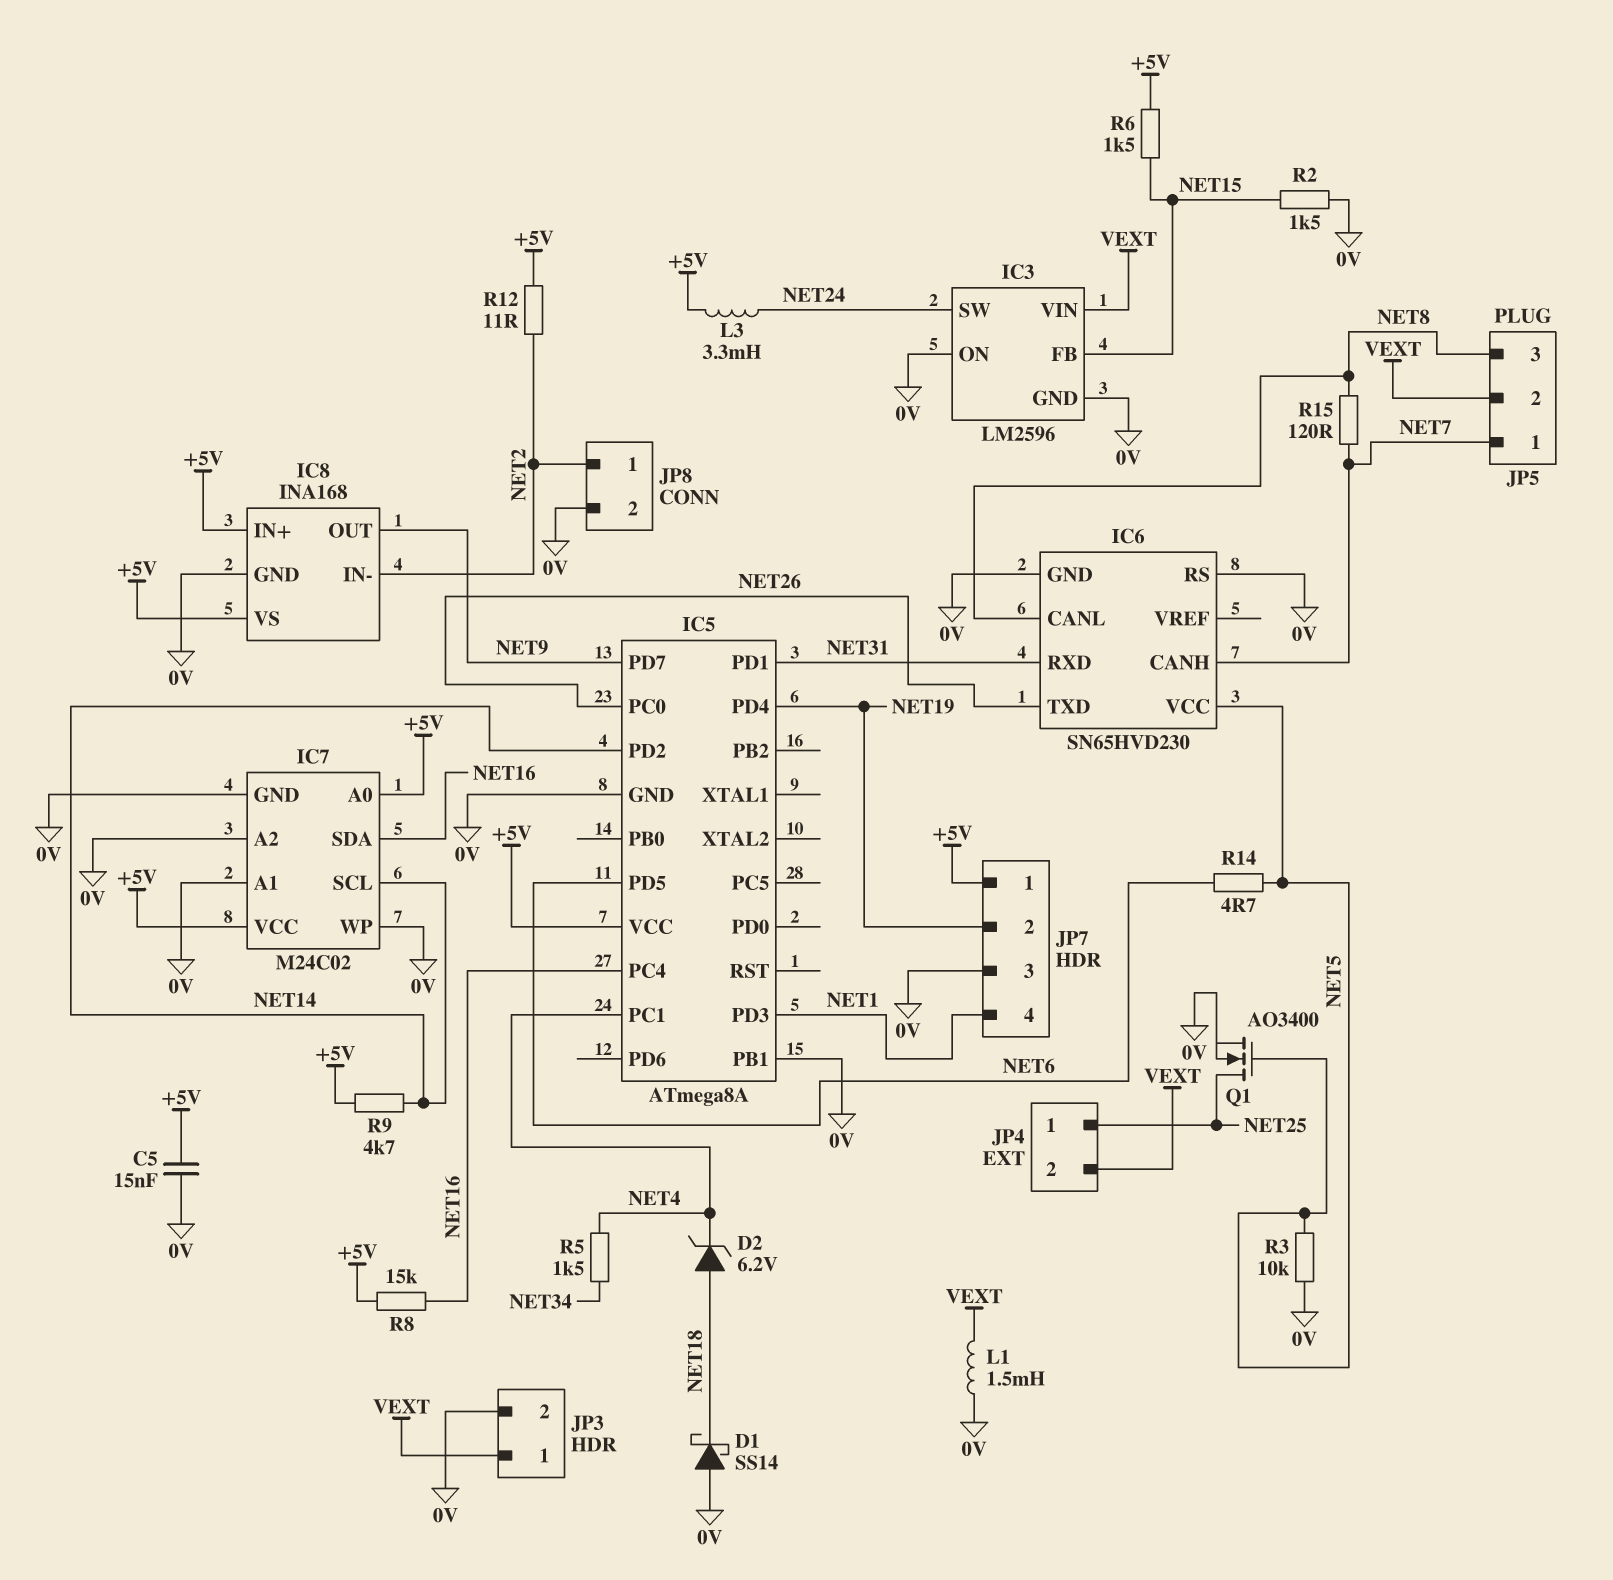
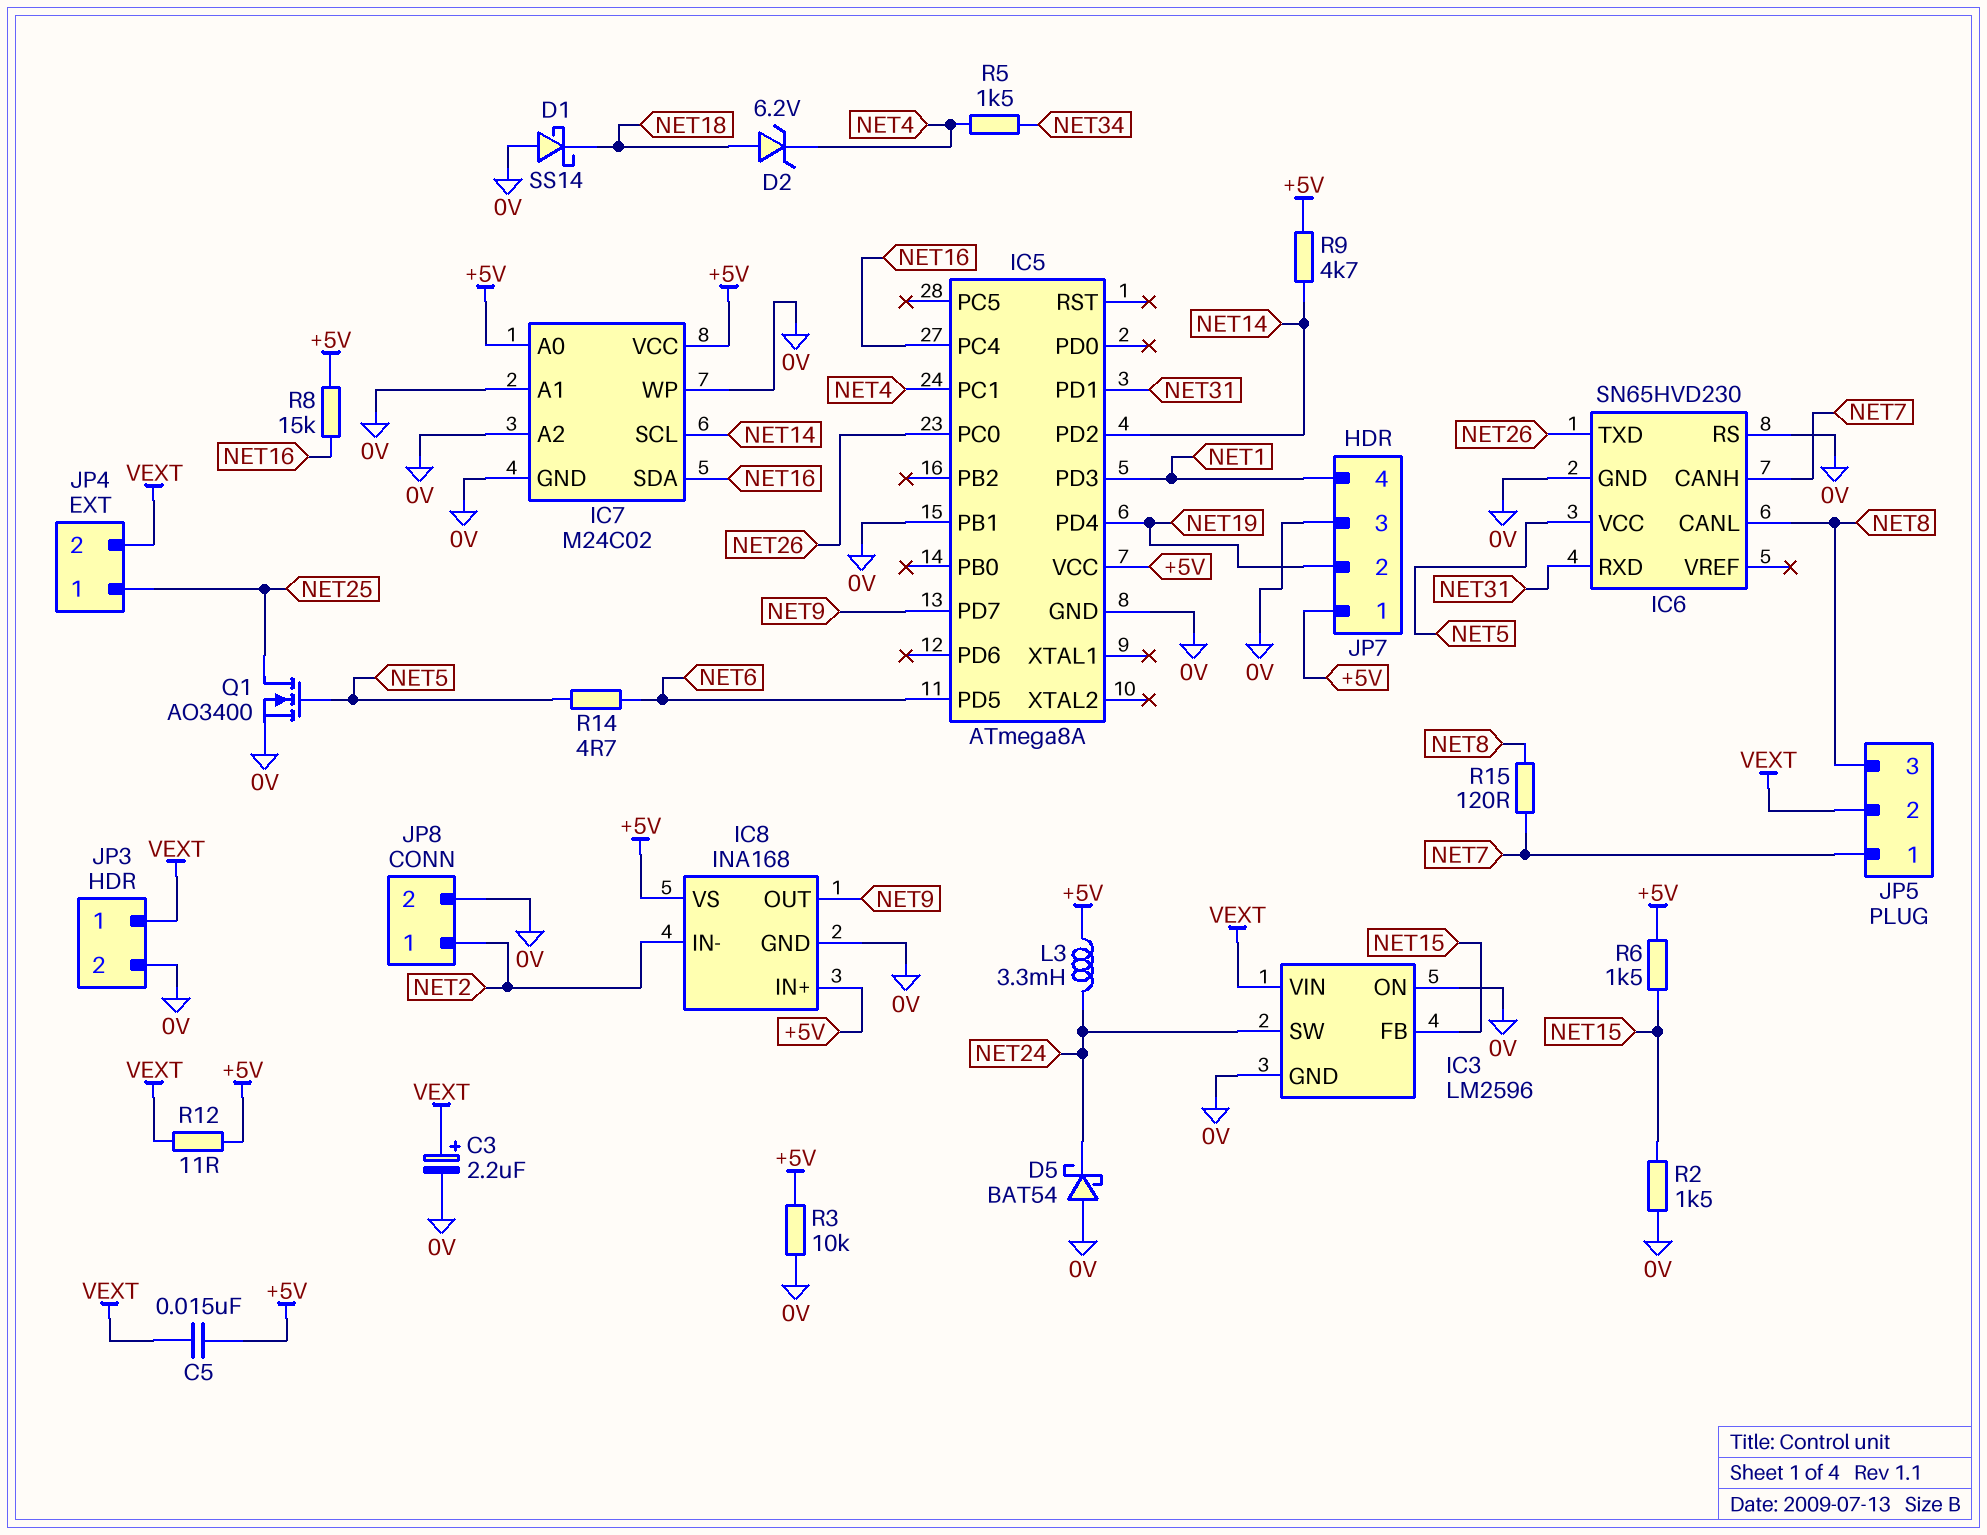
C3: none -> 2.2uF (plus VEXT, minus 0V)
C5: 15nF (+5V, 0V) -> 15nF (+5V, VEXT)
D5: none -> schottky BAT54 (A 0V, K NET24)
L1: 1.5mH (0V, VEXT) -> none
R3: 10k (0V, NET5) -> 10k (+5V, 0V)
R12: 11 (+5V, NET2) -> 11 (+5V, VEXT)

